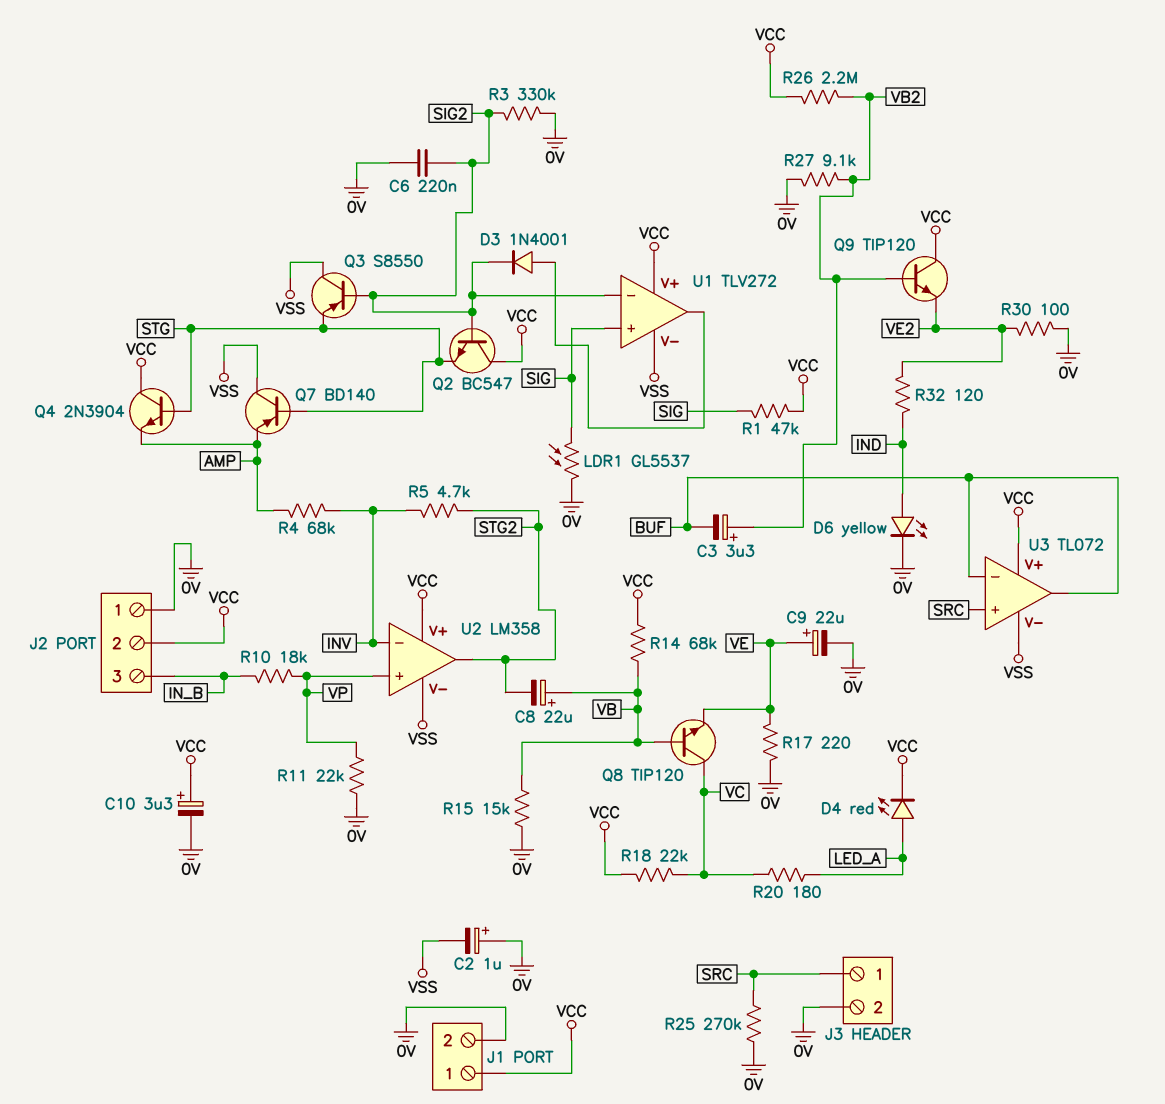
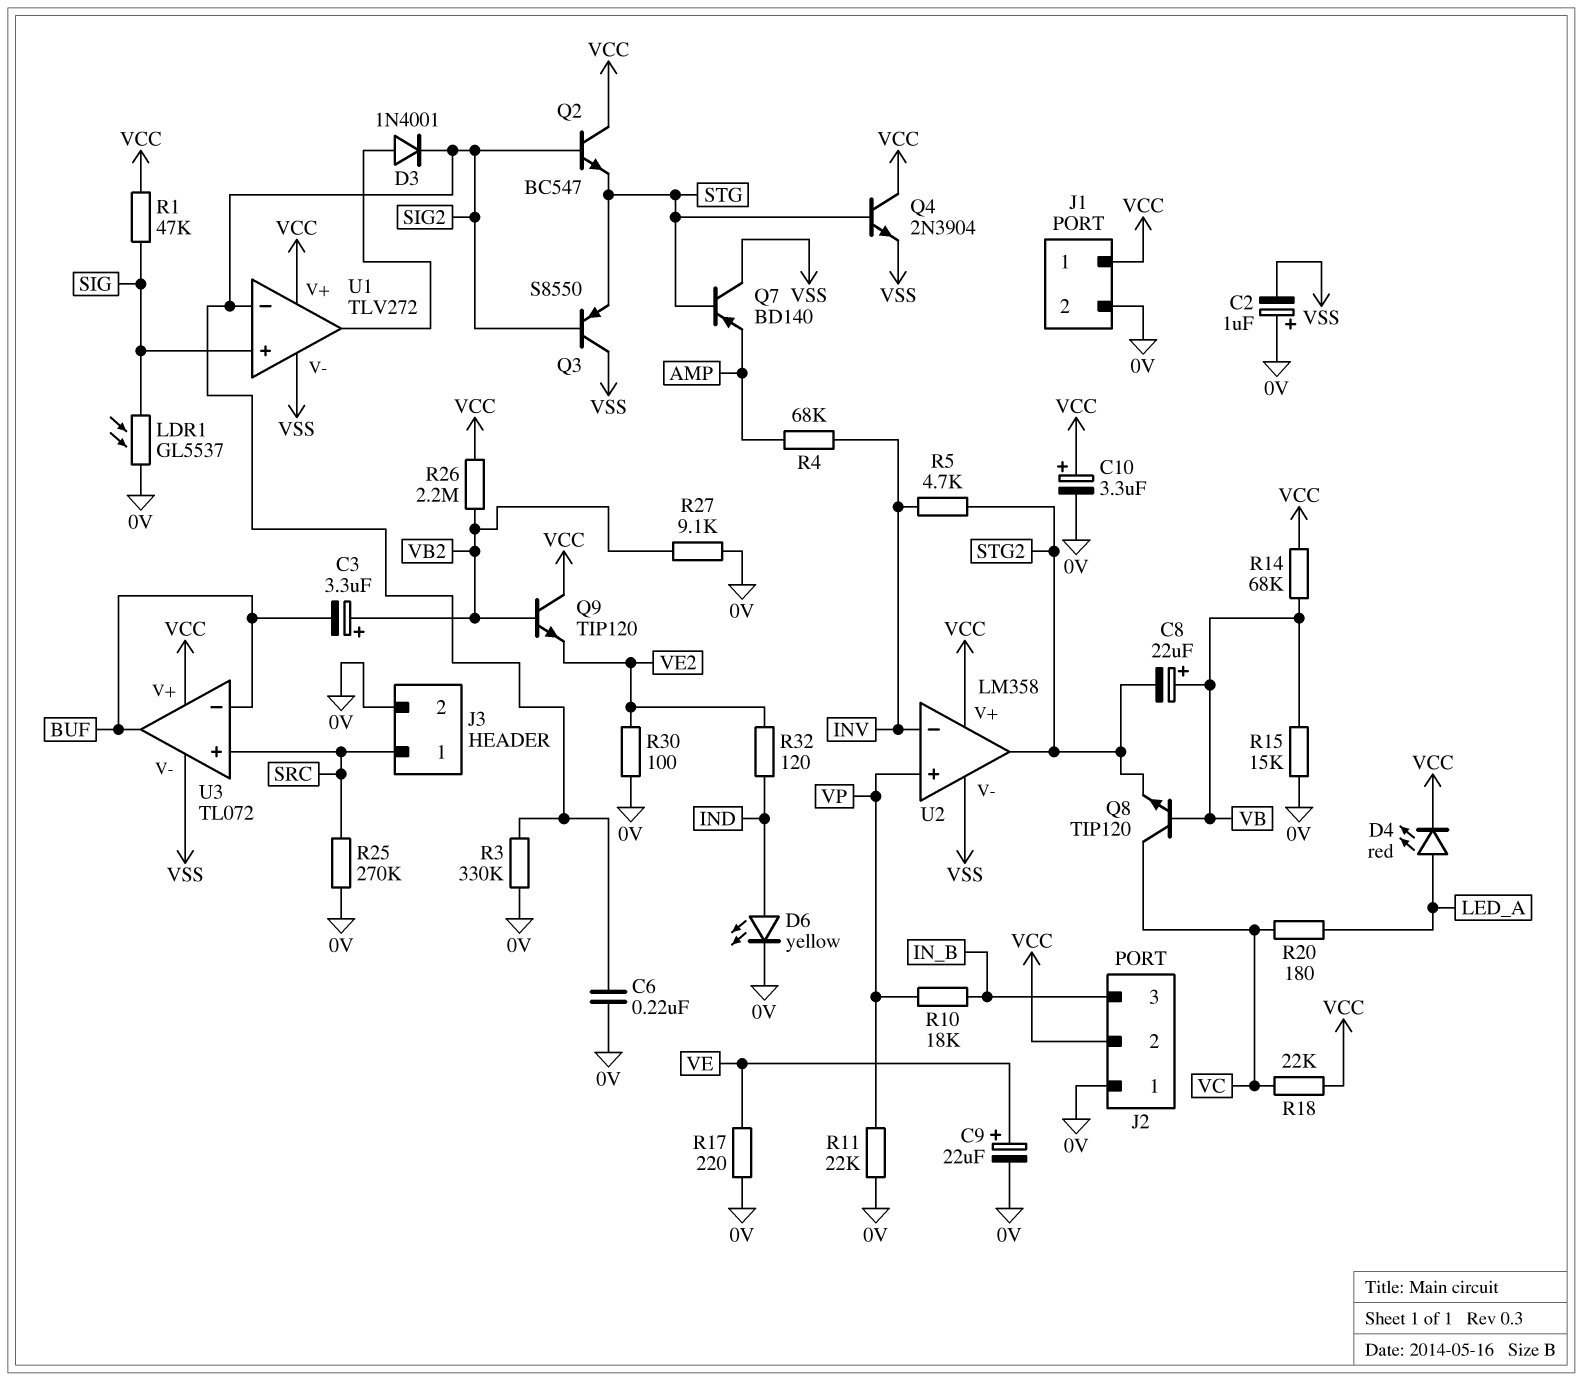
Q4: NPN 2N3904 (B STG, C VCC, E AMP) -> NPN 2N3904 (B STG, C VCC, E VSS)
Q8: NPN TIP120 (B VB, C VC, E VE) -> NPN TIP120 (B VB, C VC, E STG2)

